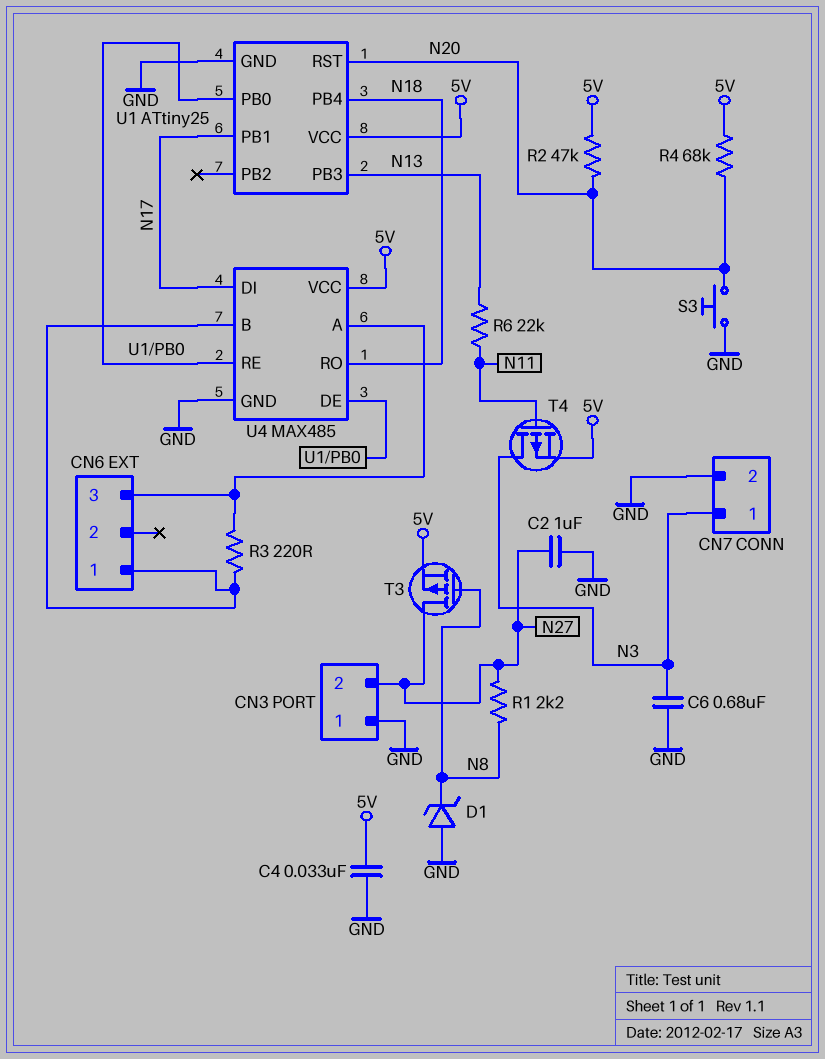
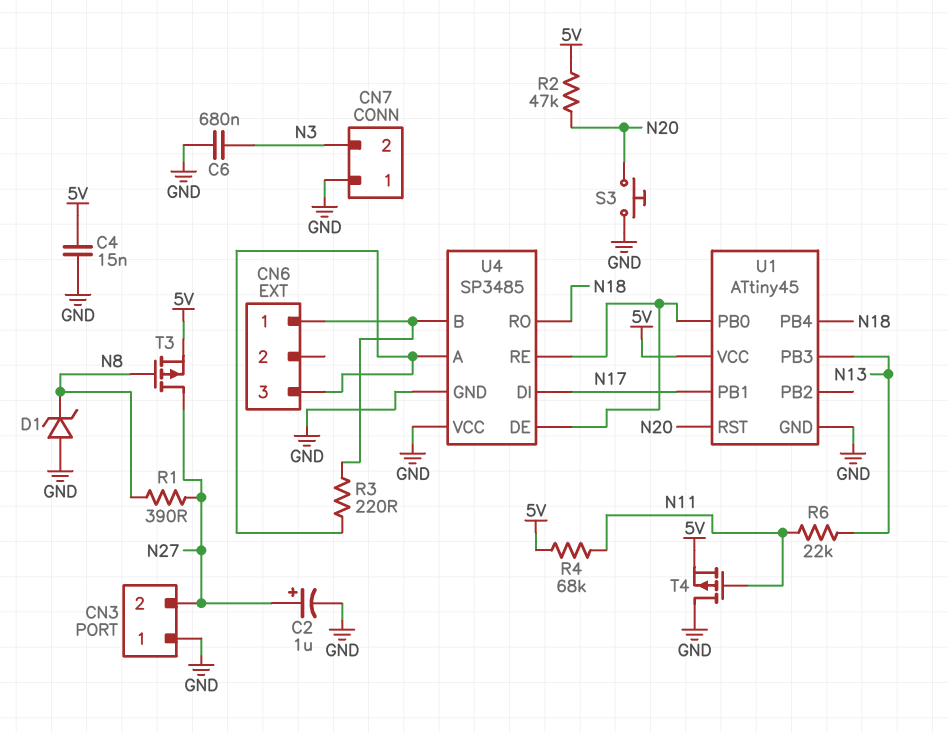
C2: 1uF (GND, N27) -> 1uF (plus N27, minus GND)
C4: 33nF (5V, GND) -> 15nF (5V, GND)
CN7 pin 1: N3 -> GND
CN7 pin 2: GND -> N3
R1: 2.2k (N8, N27) -> 390 (N8, N27)
R4: 68k (5V, N20) -> 68k (5V, N11)
T4: PMOS (G N11, D N3, S 5V) -> PMOS (G N11, D GND, S 5V)
U1: ATtiny25 -> ATtiny45
U4: MAX485 -> SP3485
U4 pin VCC: 5V -> GND

